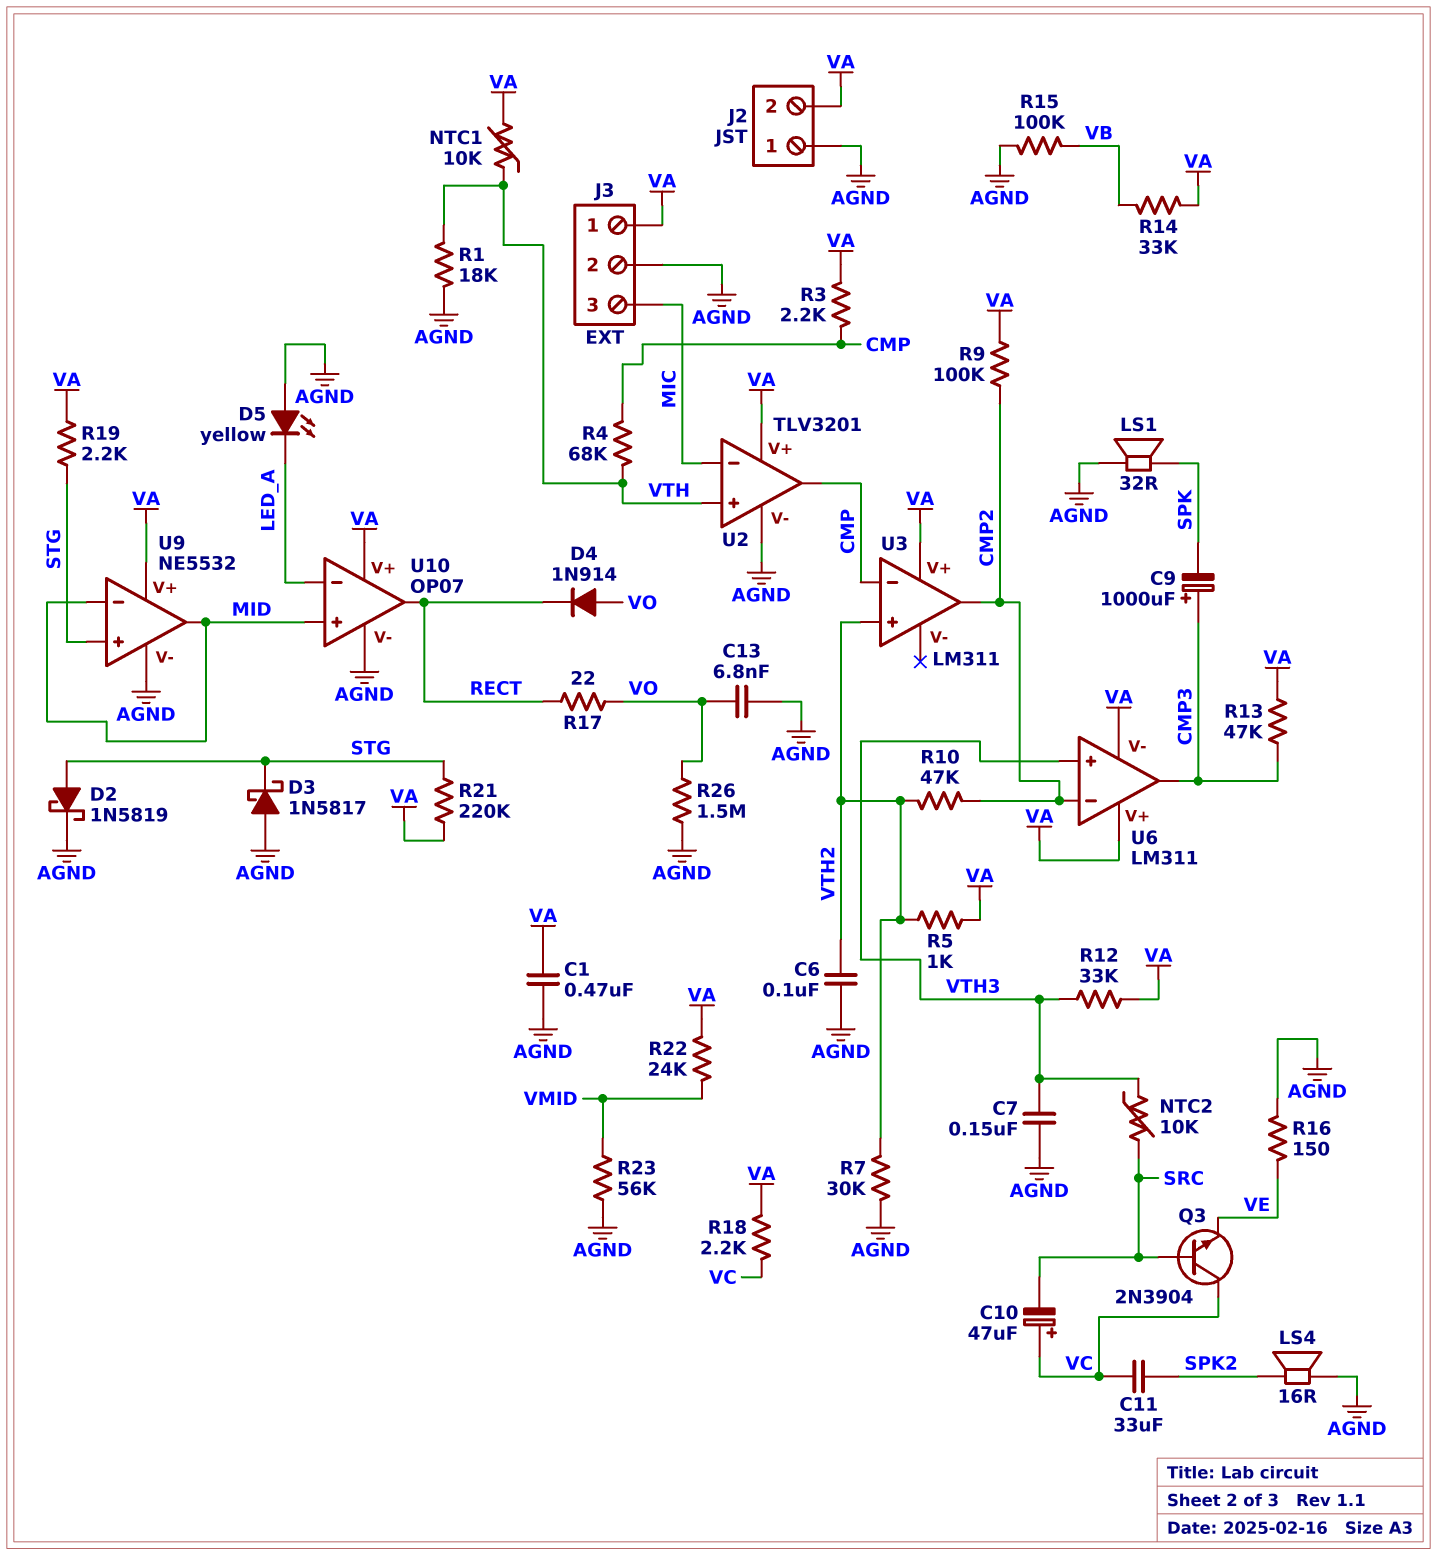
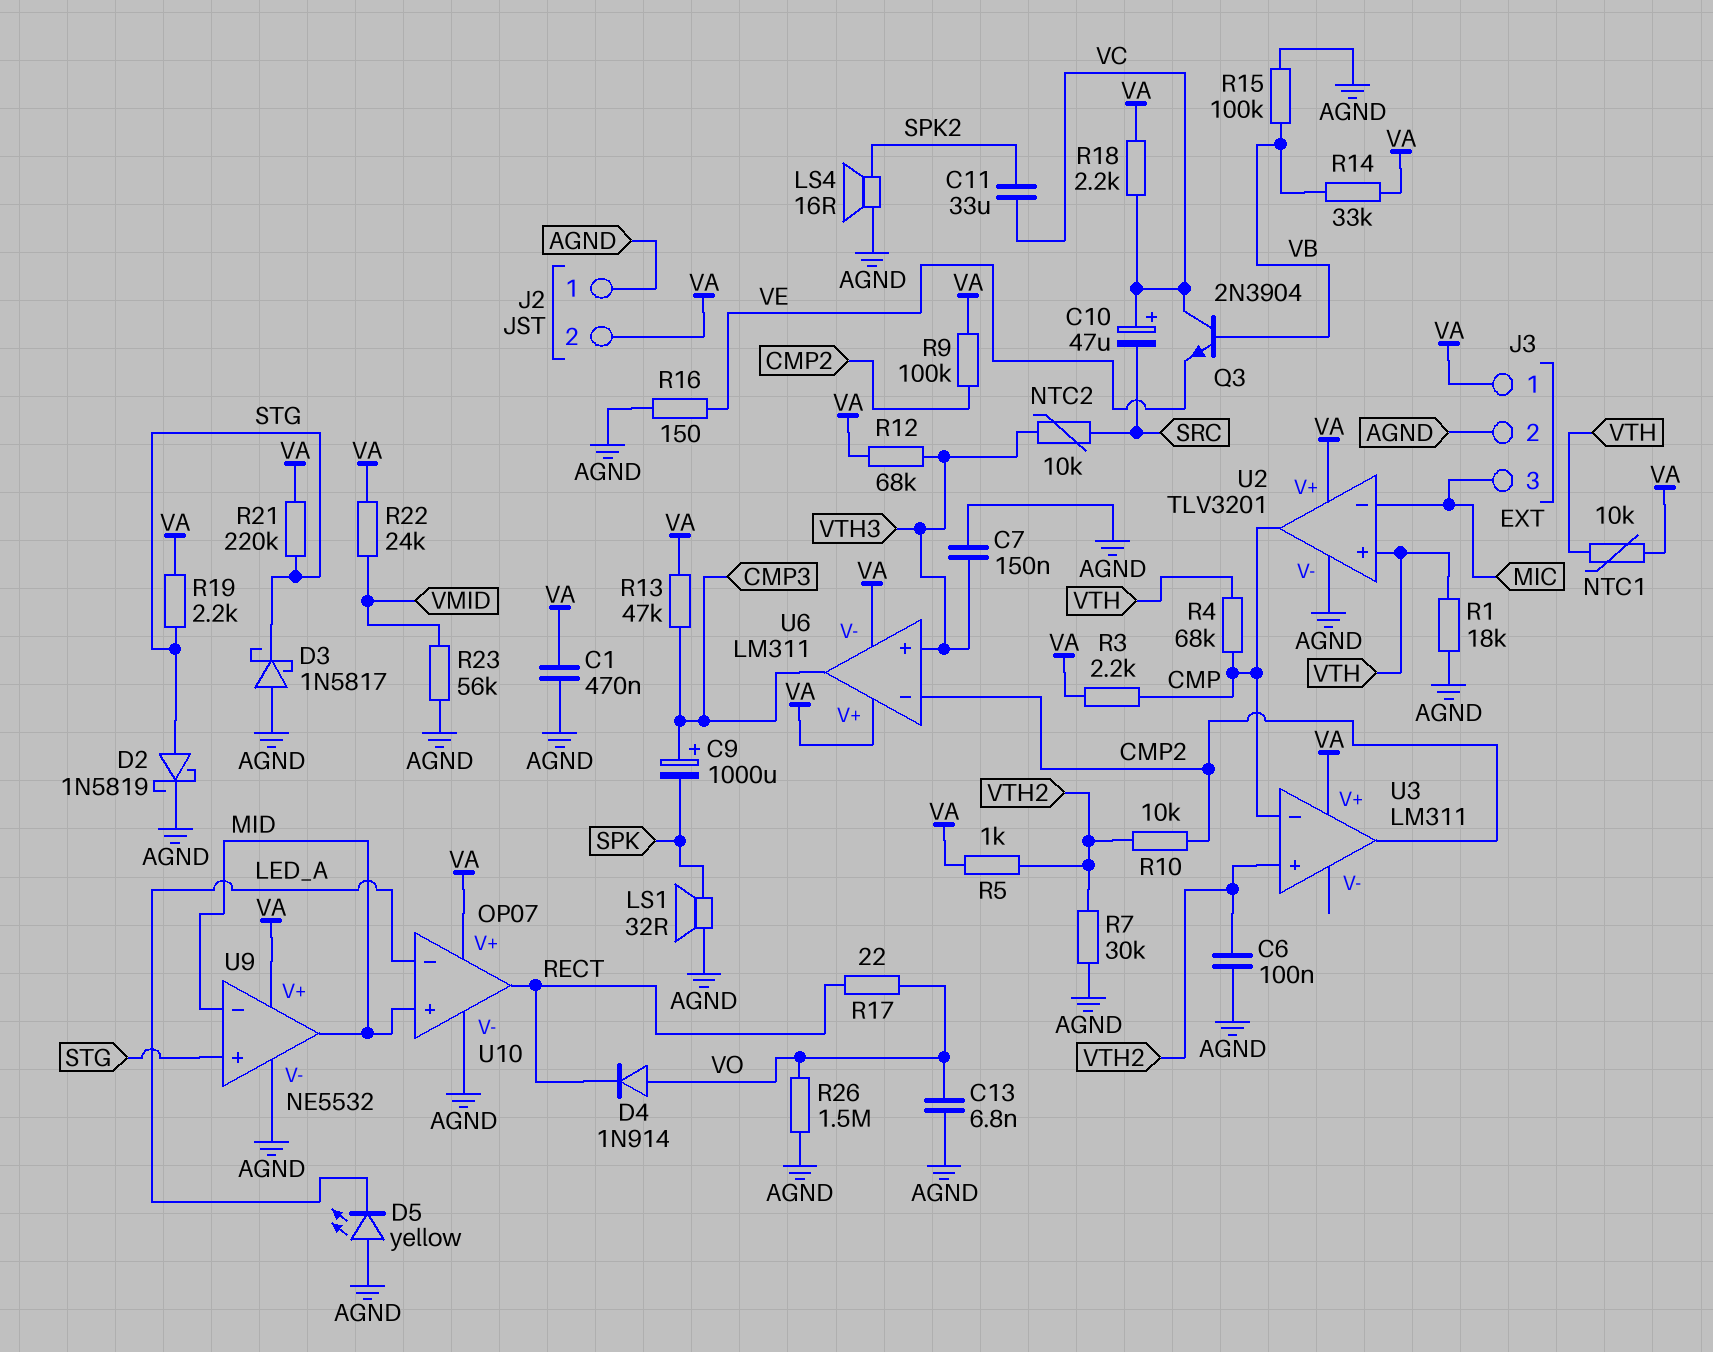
Q3: NPN 2N3904 (B SRC, C VC, E VE) -> NPN 2N3904 (B VB, C VC, E VE)
R10: 47k (CMP2, VTH2) -> 10k (CMP2, VTH2)
R12: 33k (VA, VTH3) -> 68k (VA, VTH3)

